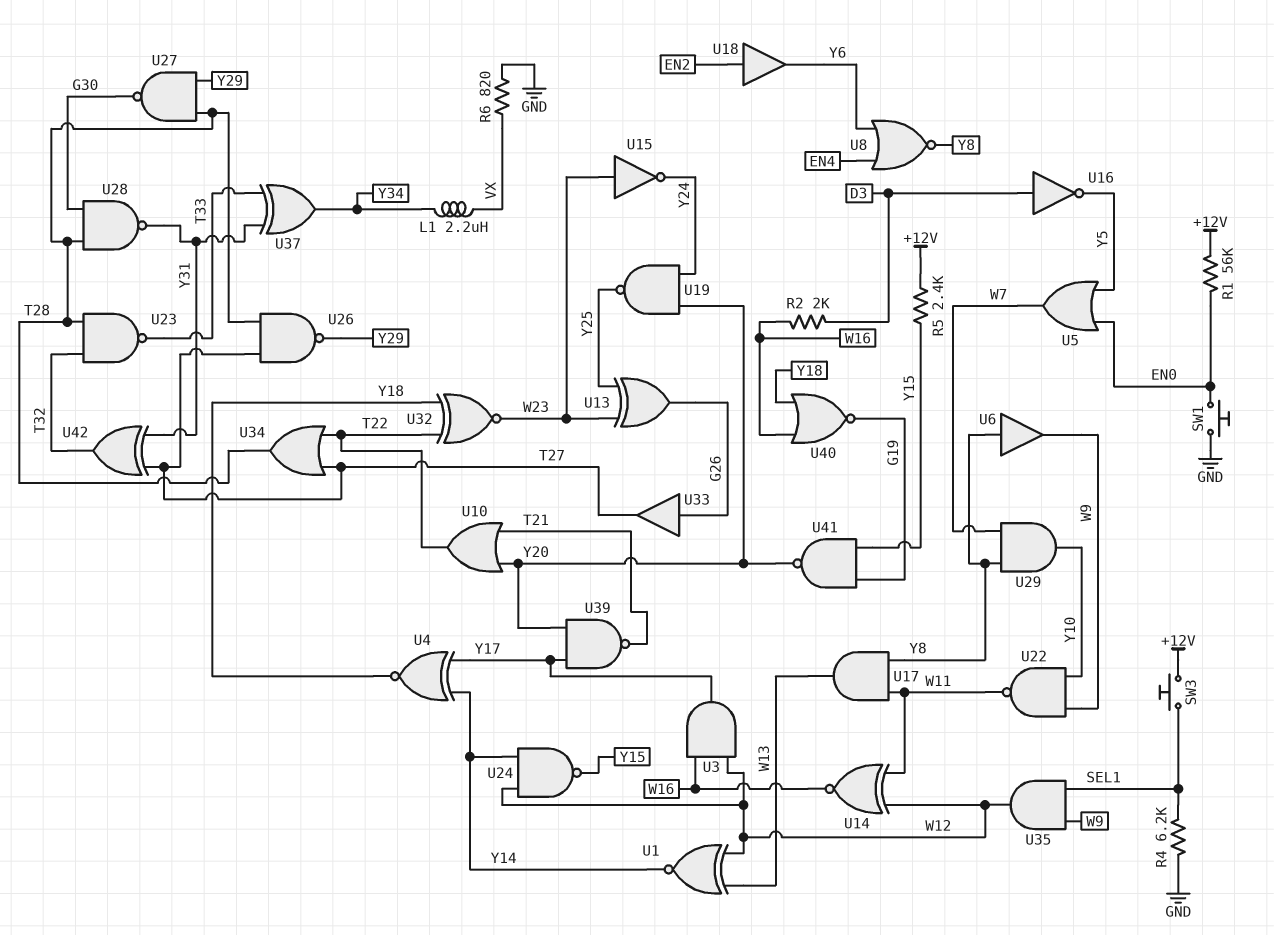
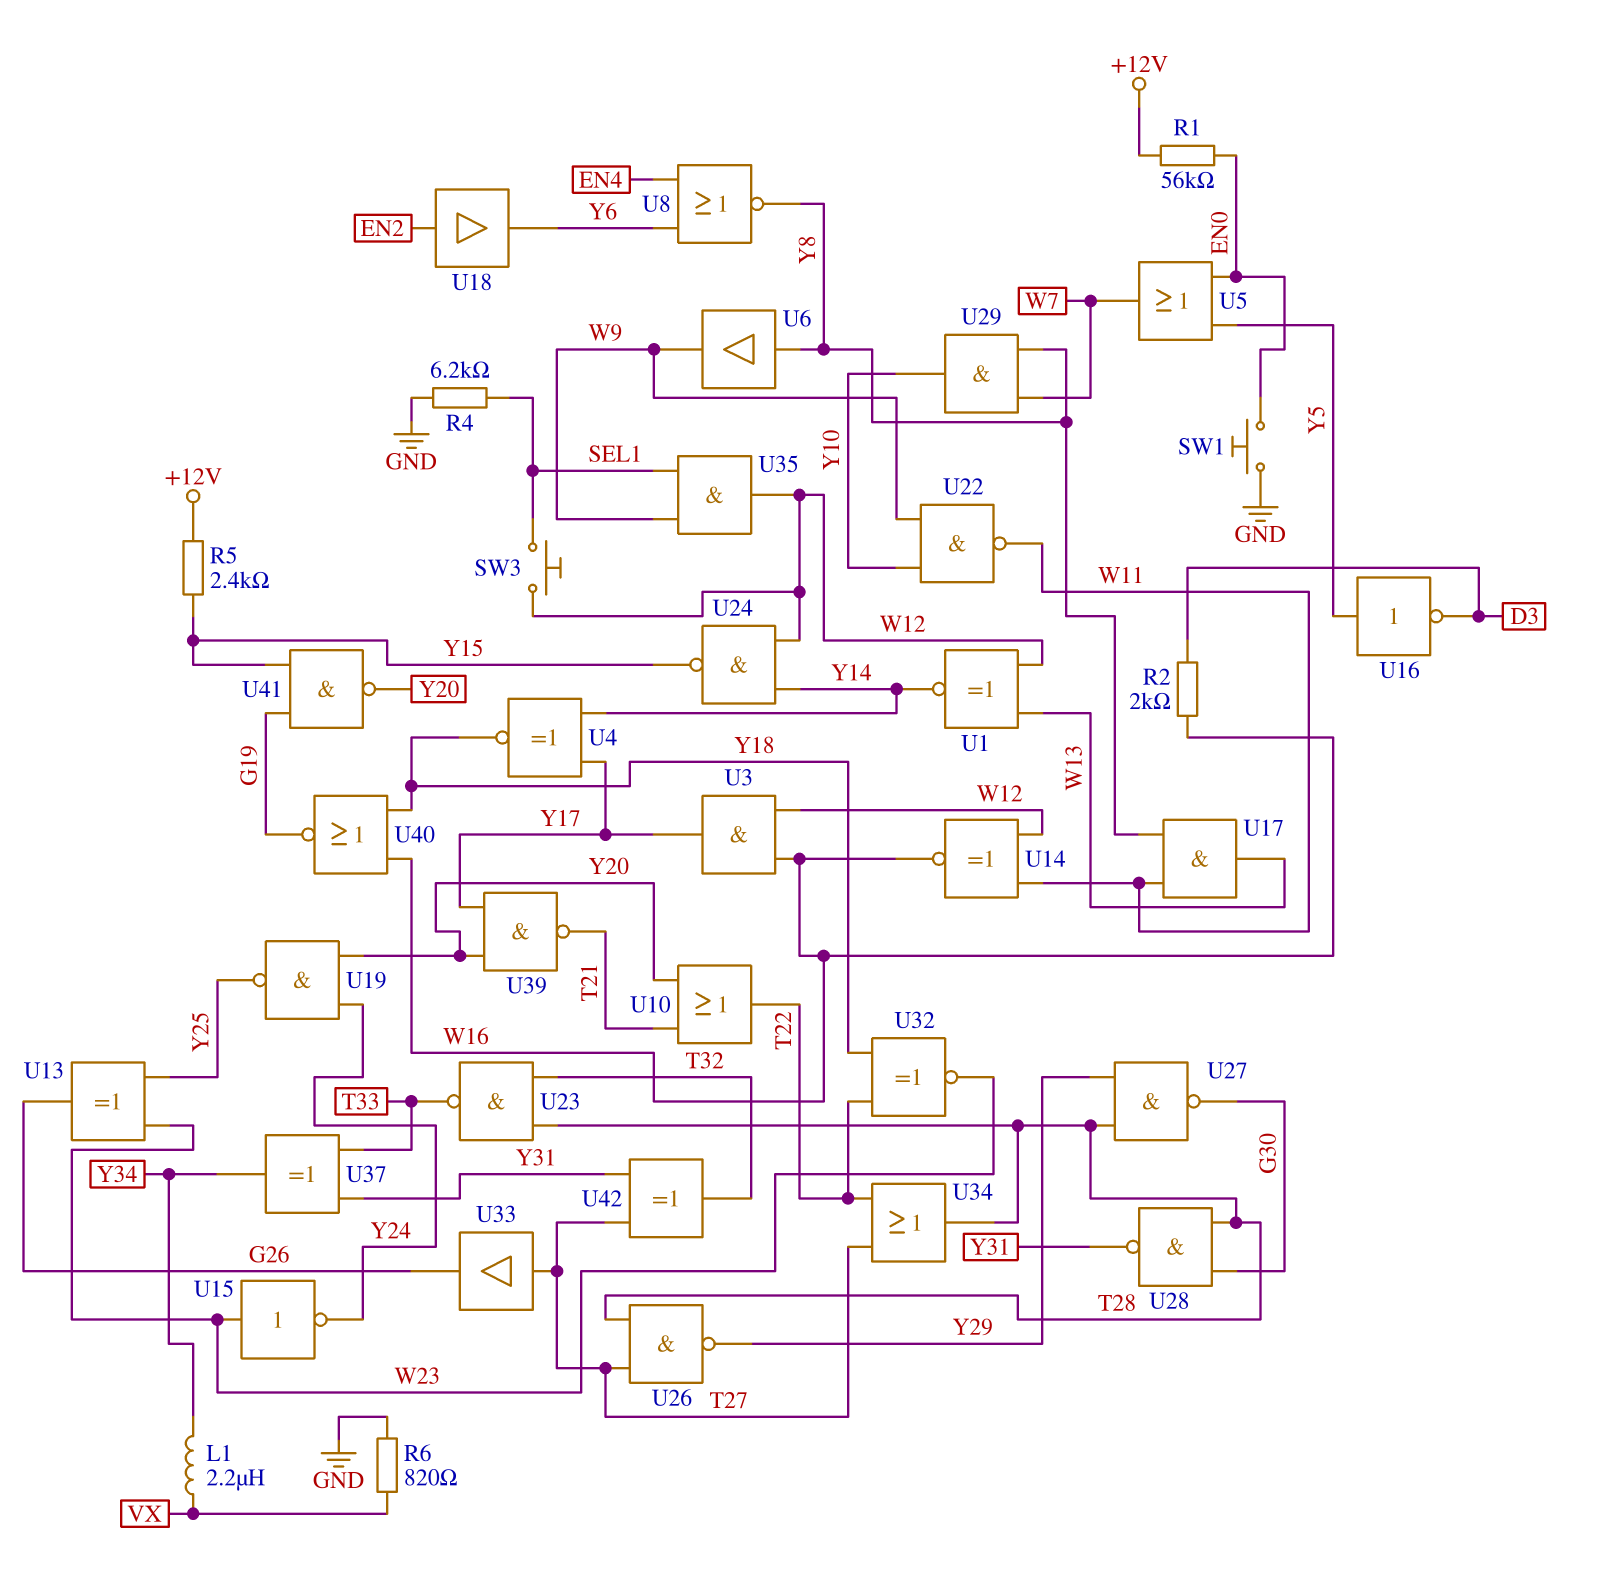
SW3: button (+12V, SEL1) -> button (SEL1, W12)
U16: NOT (in D3, out Y5) -> NOT (in Y5, out D3)
U33: buffer (in G26, out T27) -> buffer (in T27, out G26)

